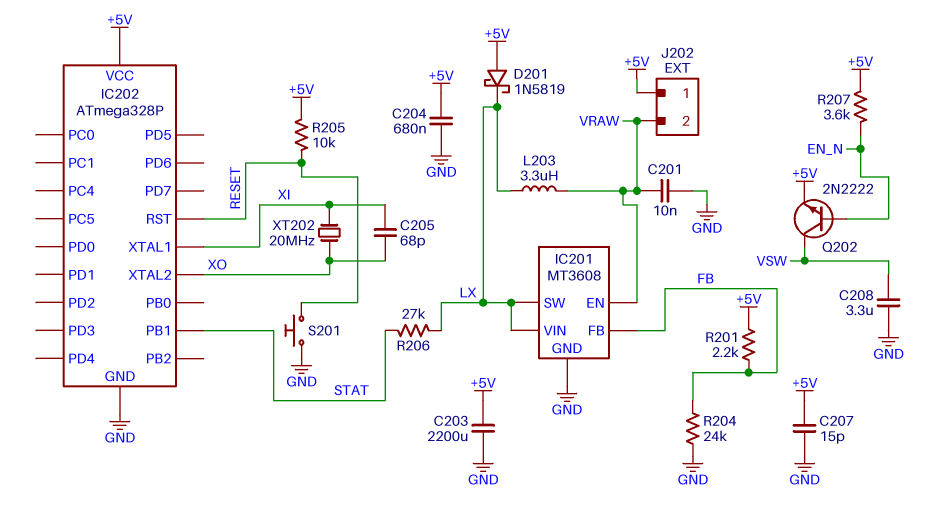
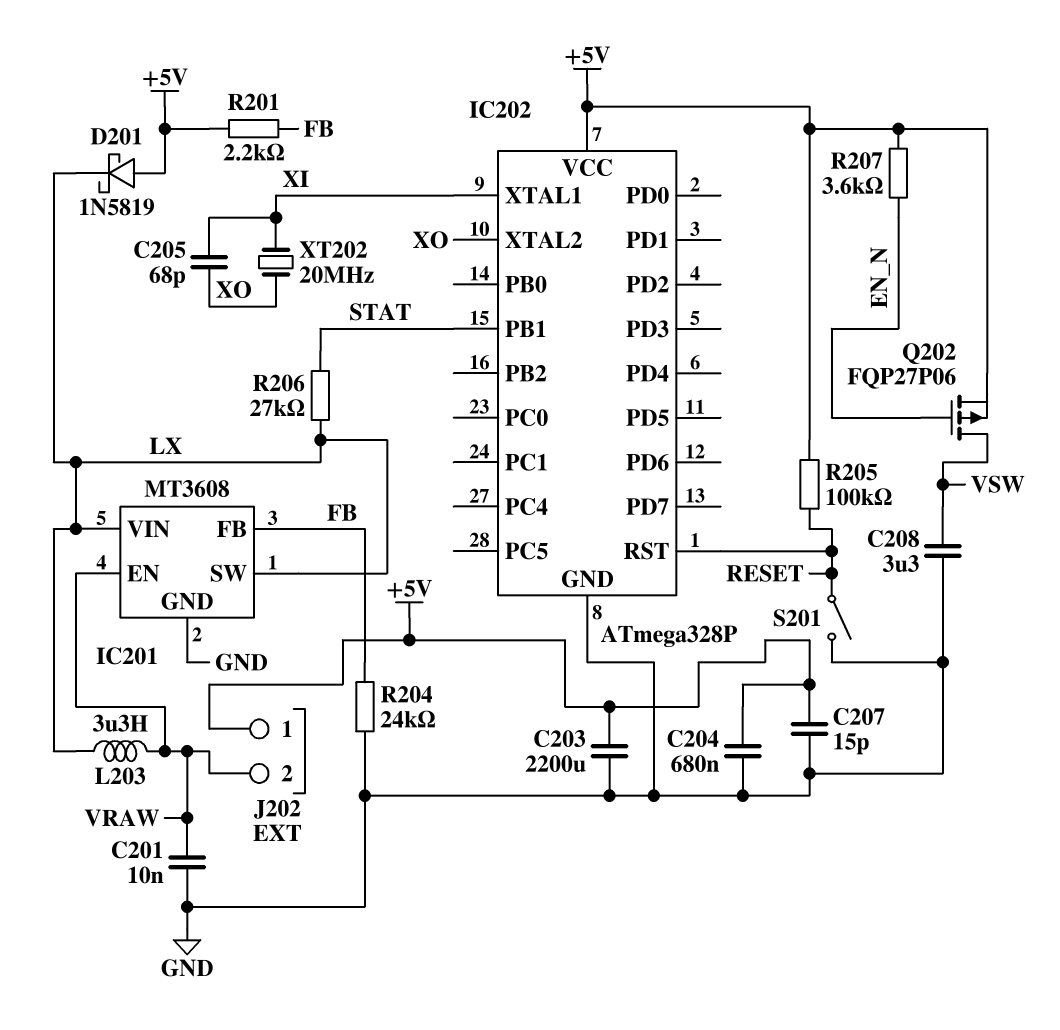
Q202: NPN 2N2222 (B EN_N, C VSW, E +5V) -> PMOS FQP27P06 (G EN_N, D VSW, S +5V)
R205: 10k (+5V, RESET) -> 100k (+5V, RESET)
S201: button (GND, RESET) -> switch (GND, RESET)

